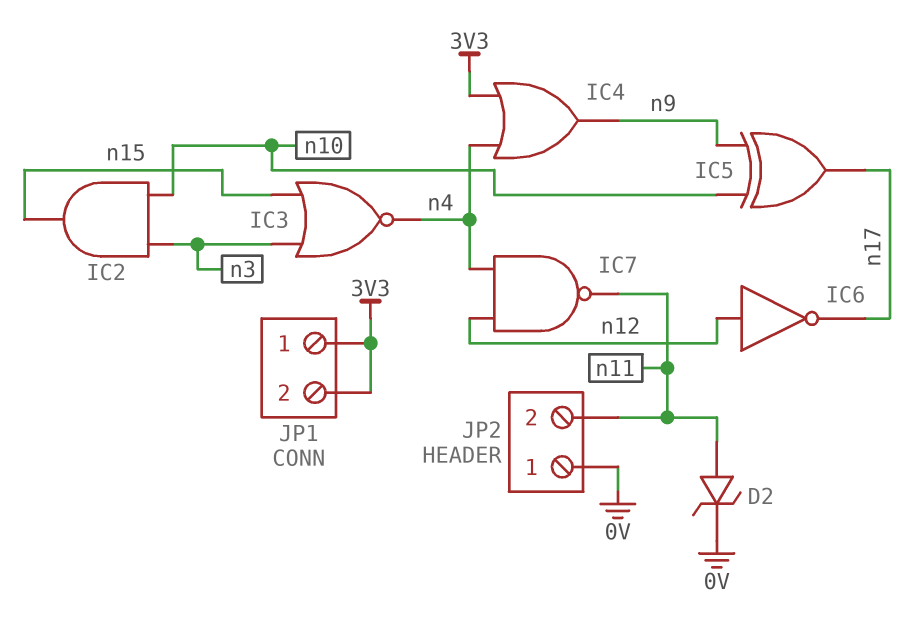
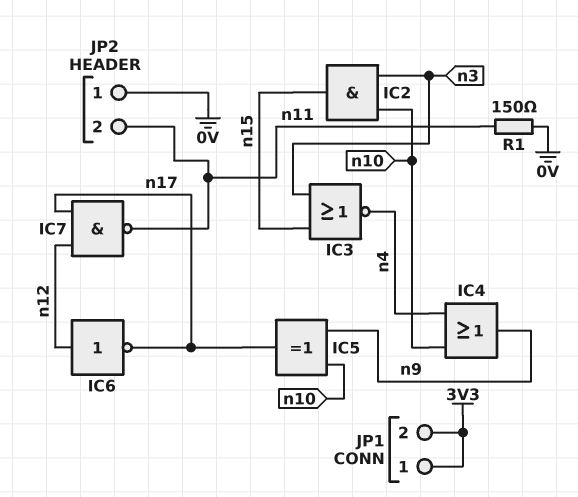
D2: zener (A n11, K 0V) -> none
IC4: OR (in 3V3, in n4, out n9) -> OR (in n4, in n10, out n9)
IC7: NAND (in n4, in n12, out n11) -> NAND (in n12, in n17, out n11)
R1: none -> 150 (0V, n11)

